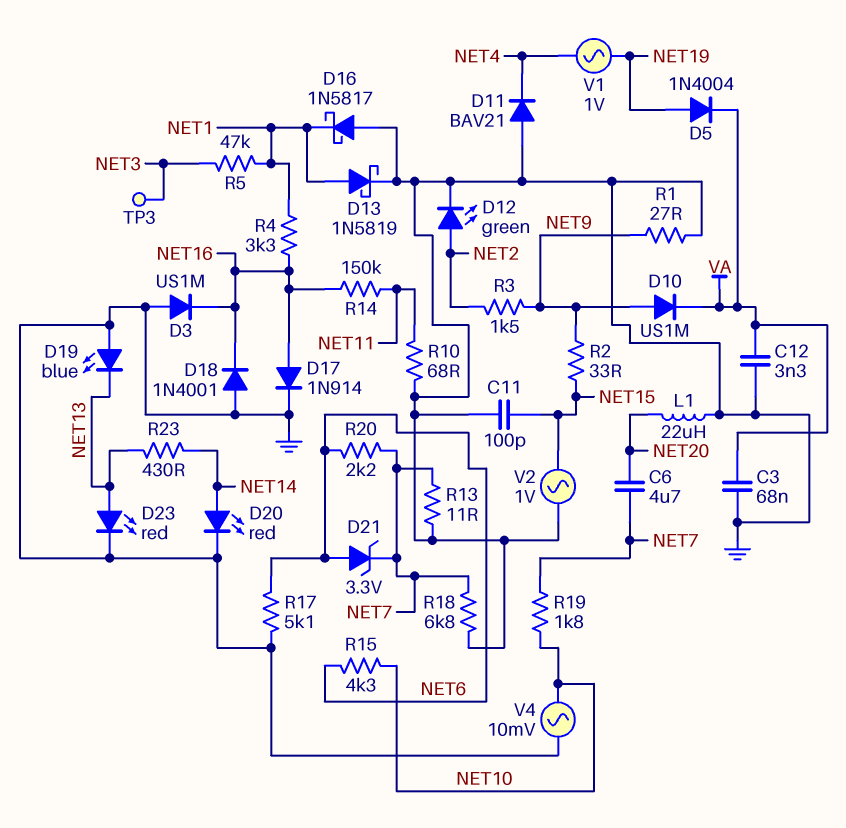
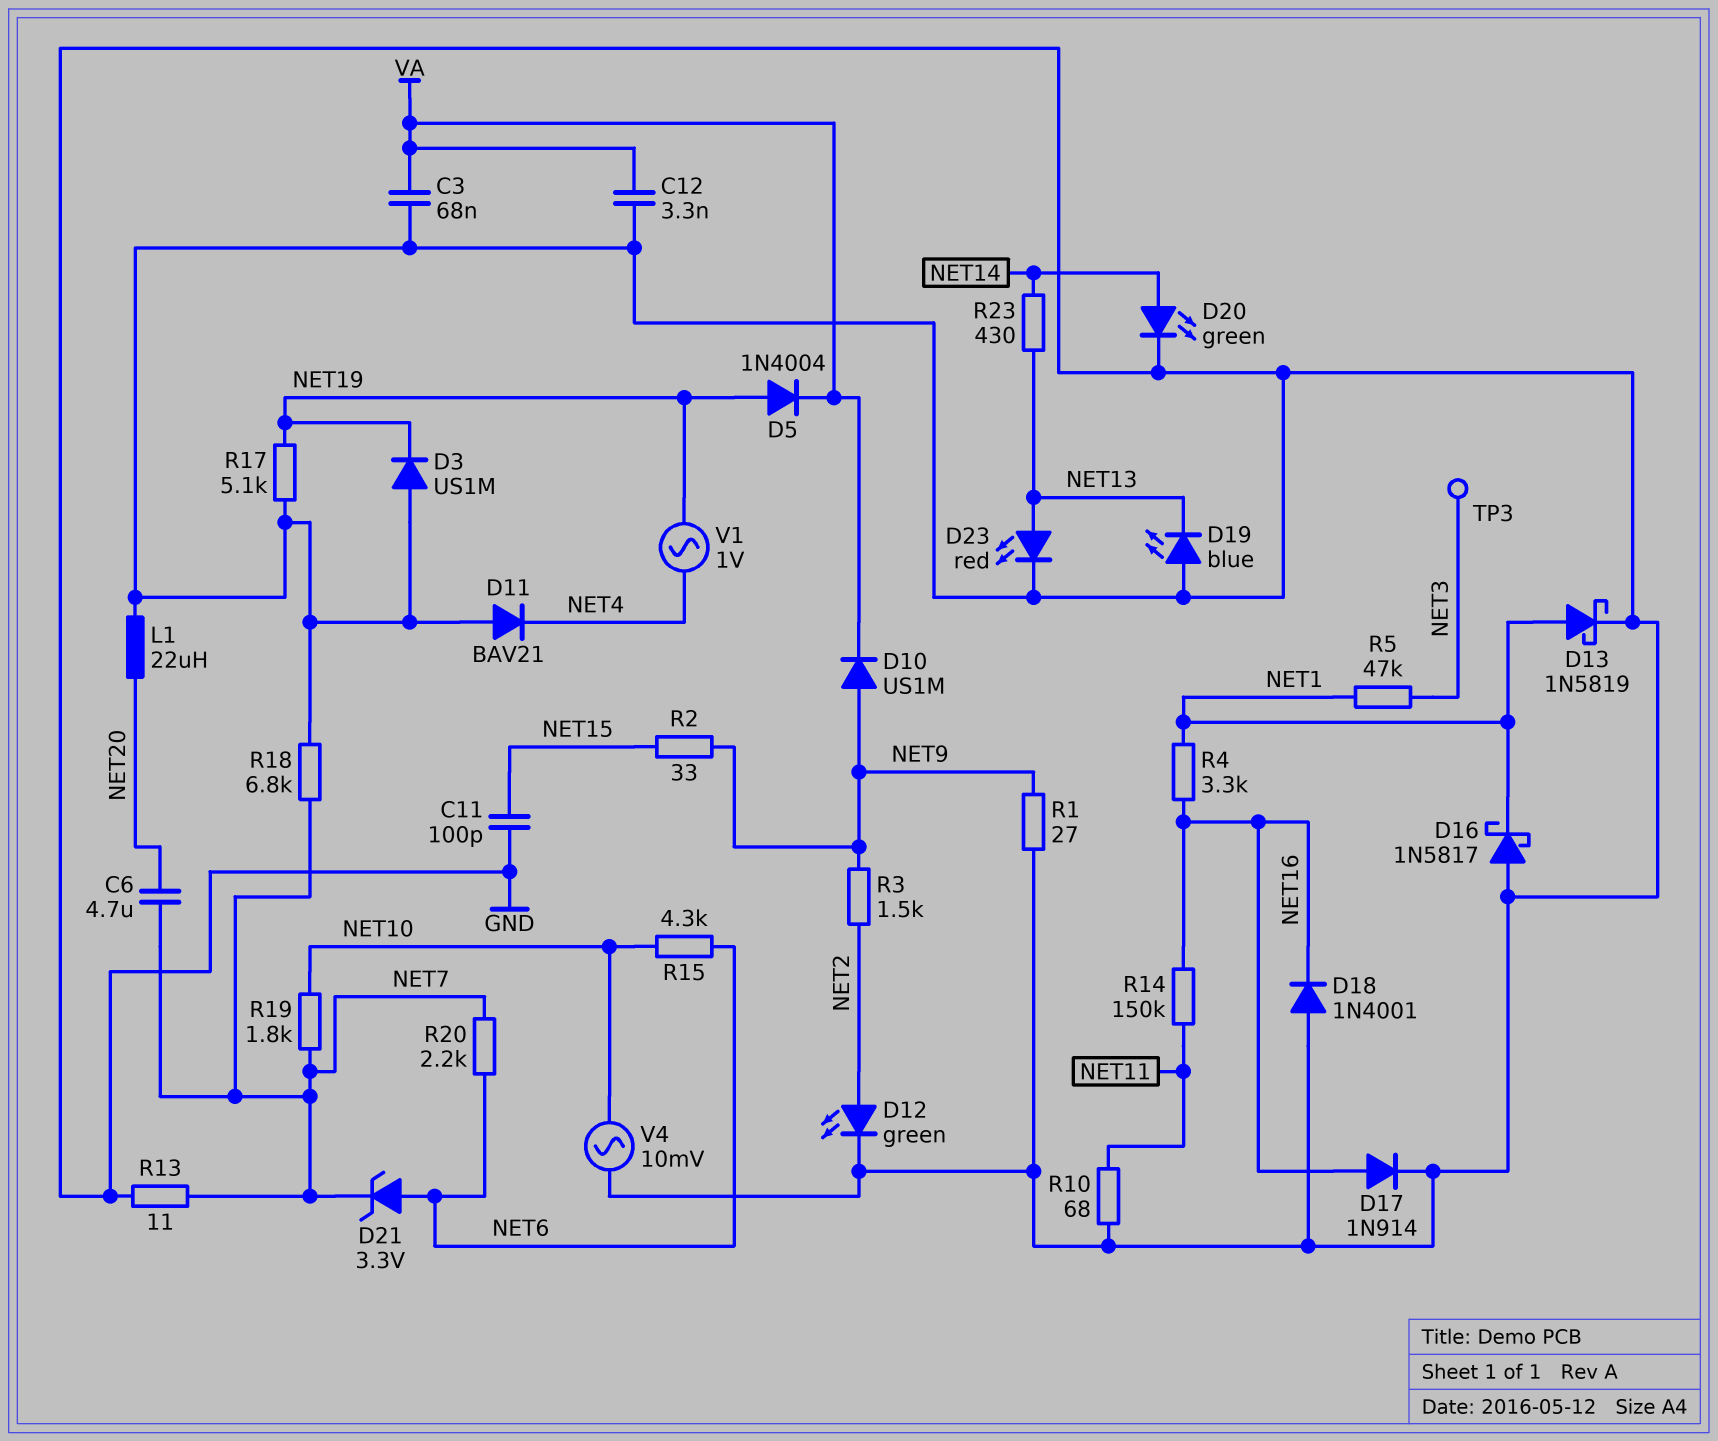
D3: diode US1M (A GND, K NET16) -> diode US1M (A GND, K NET19)
D20: LED red (A NET14, K GND) -> LED green (A NET14, K GND)
R17: 5.1k (GND, NET6) -> 5.1k (GND, NET19)
V2: AC 1V (GND, NET15) -> none

